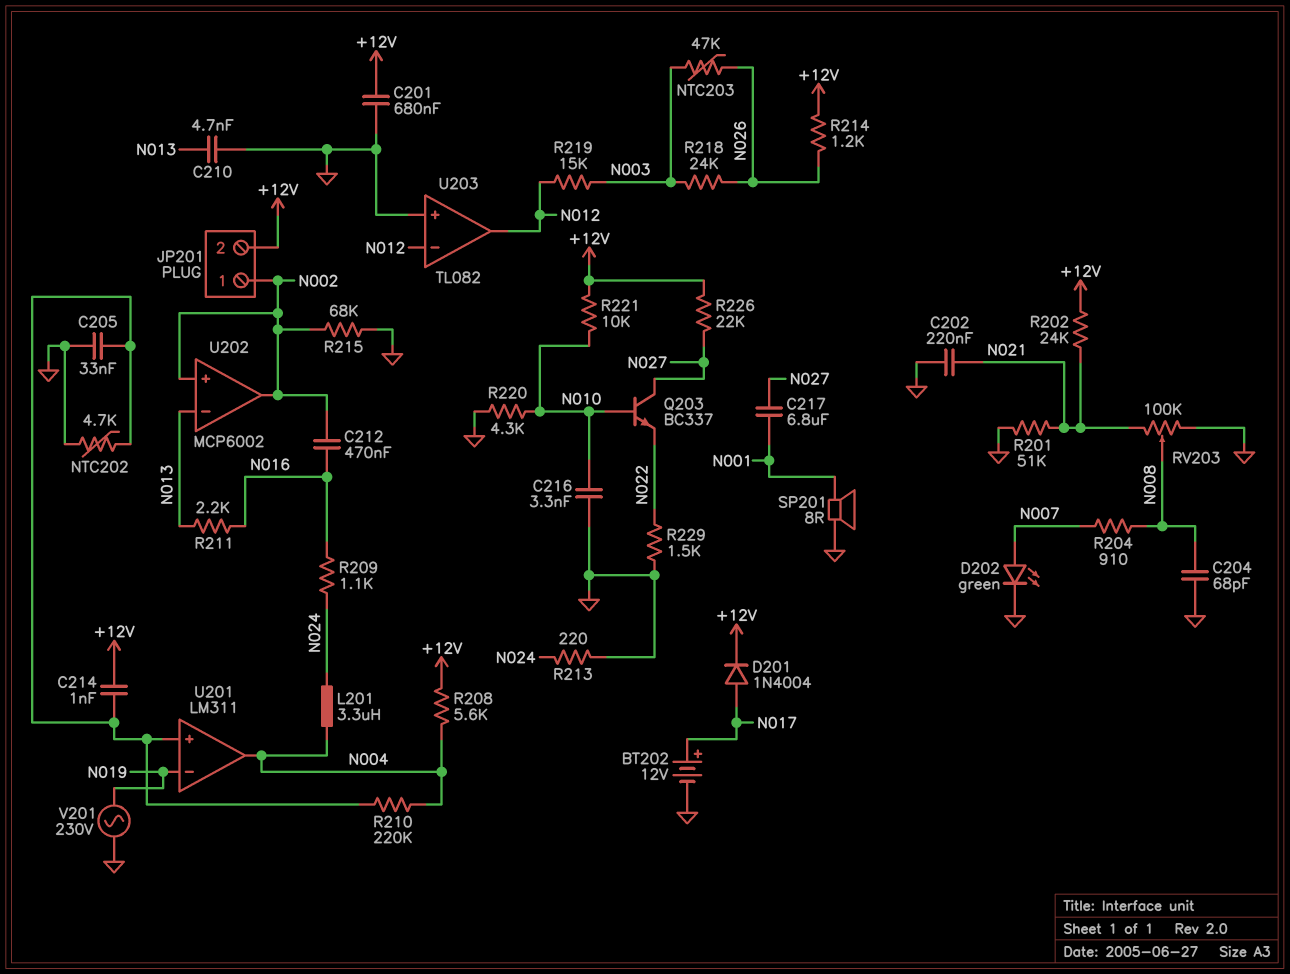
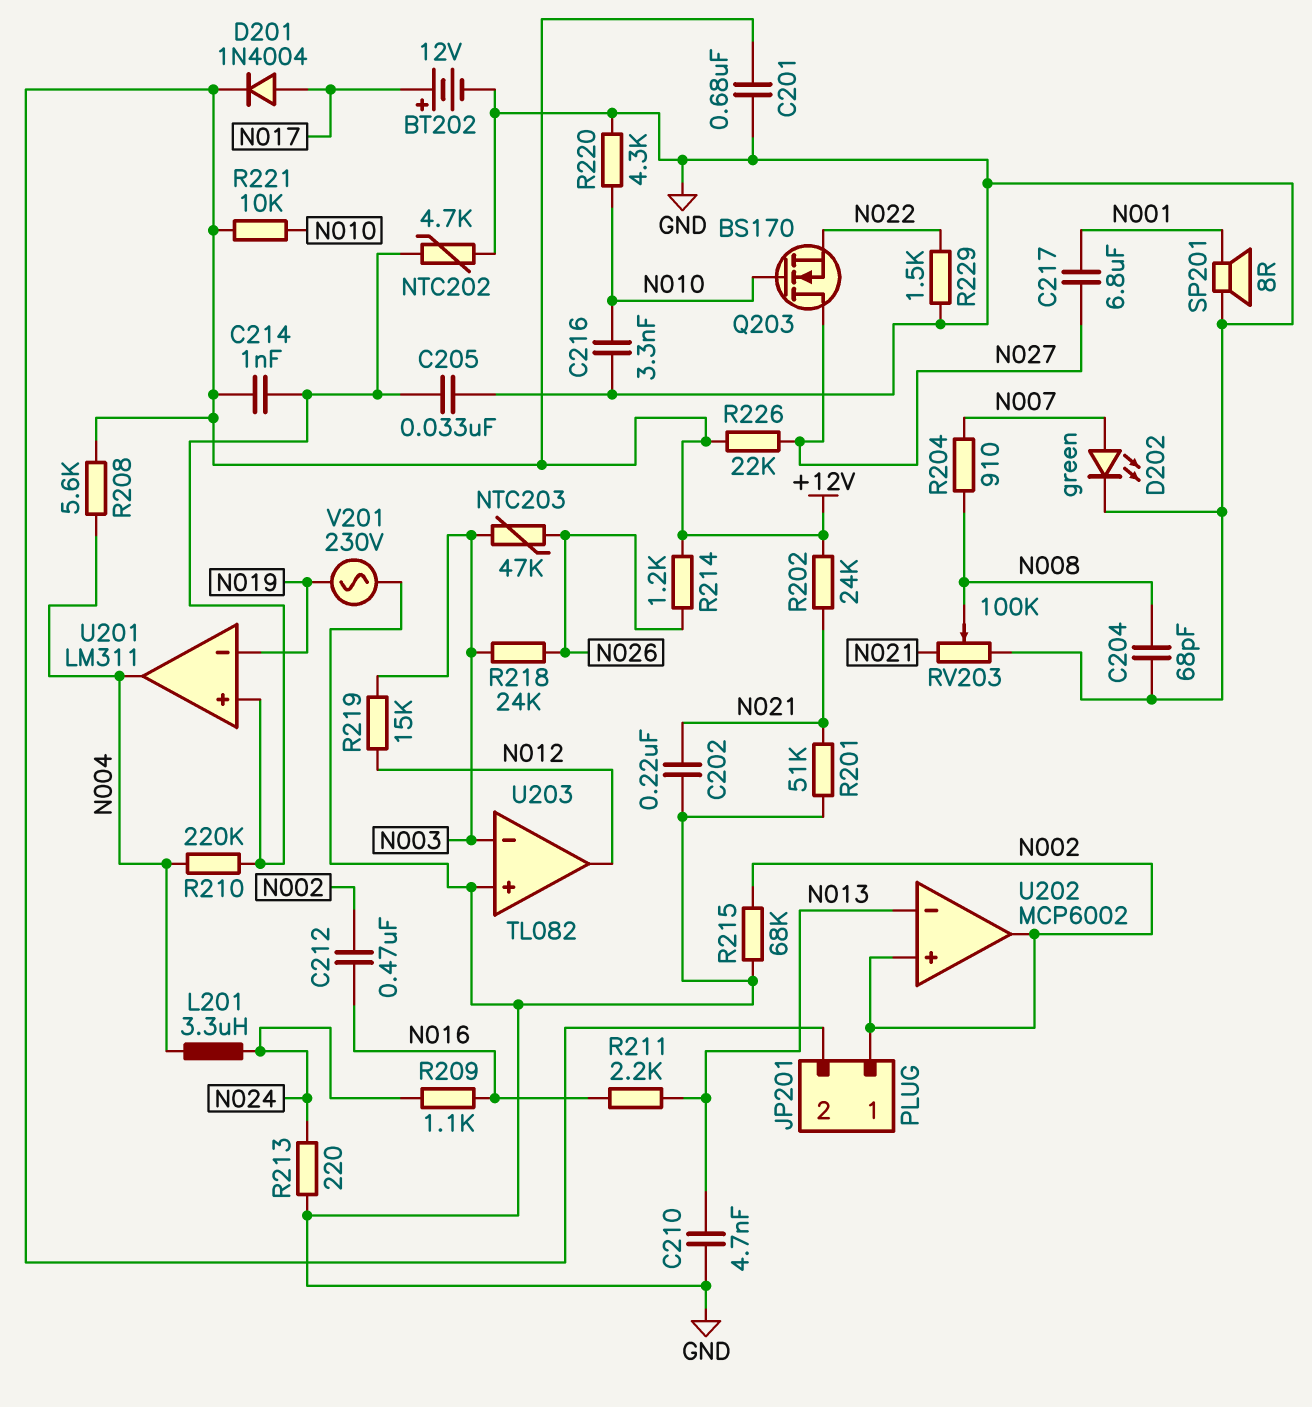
Q203: NPN BC337 (B N010, C N027, E N022) -> NMOS BS170 (G N010, D N027, S N022)
U203 pin in-: N012 -> N003

